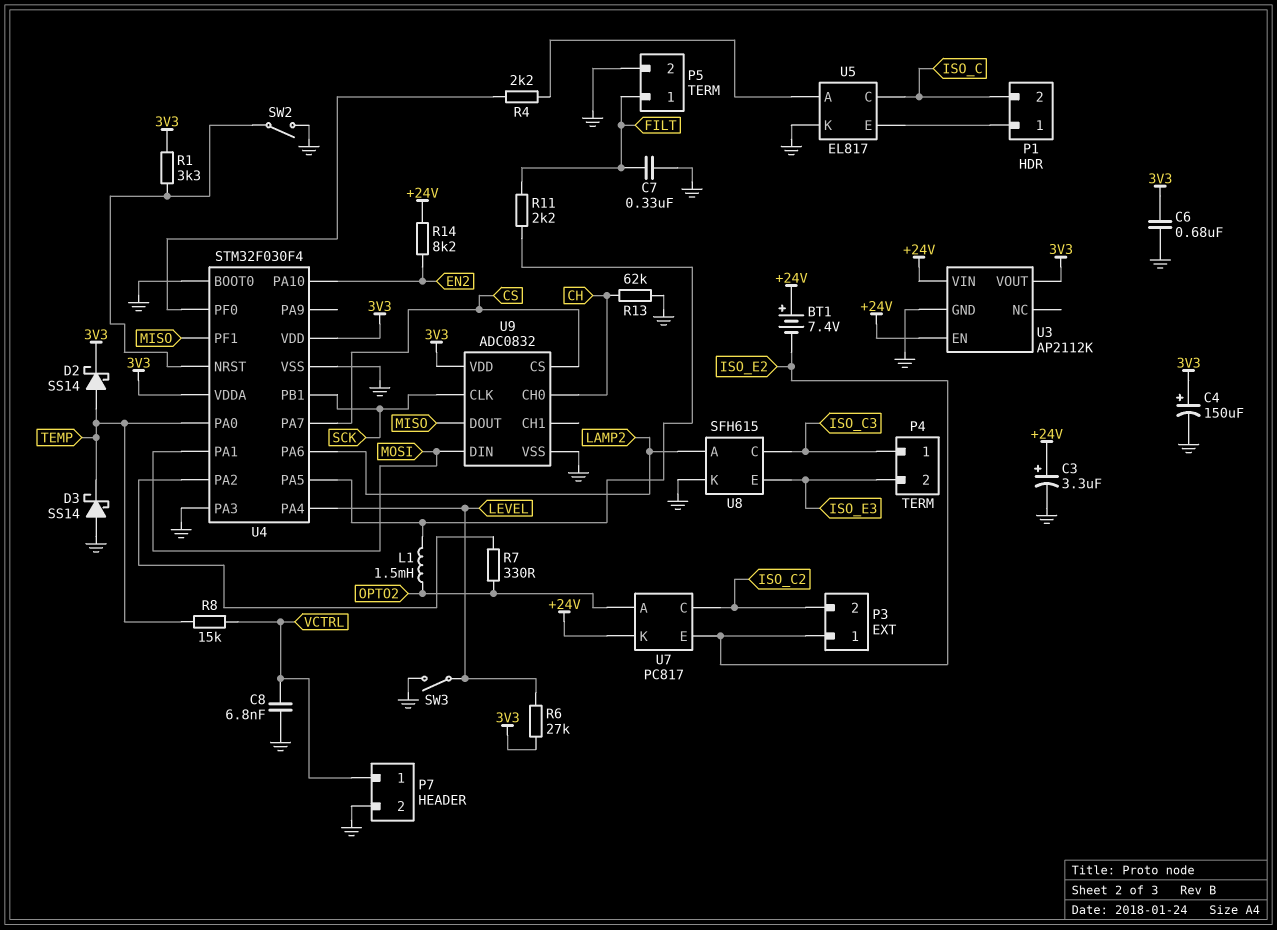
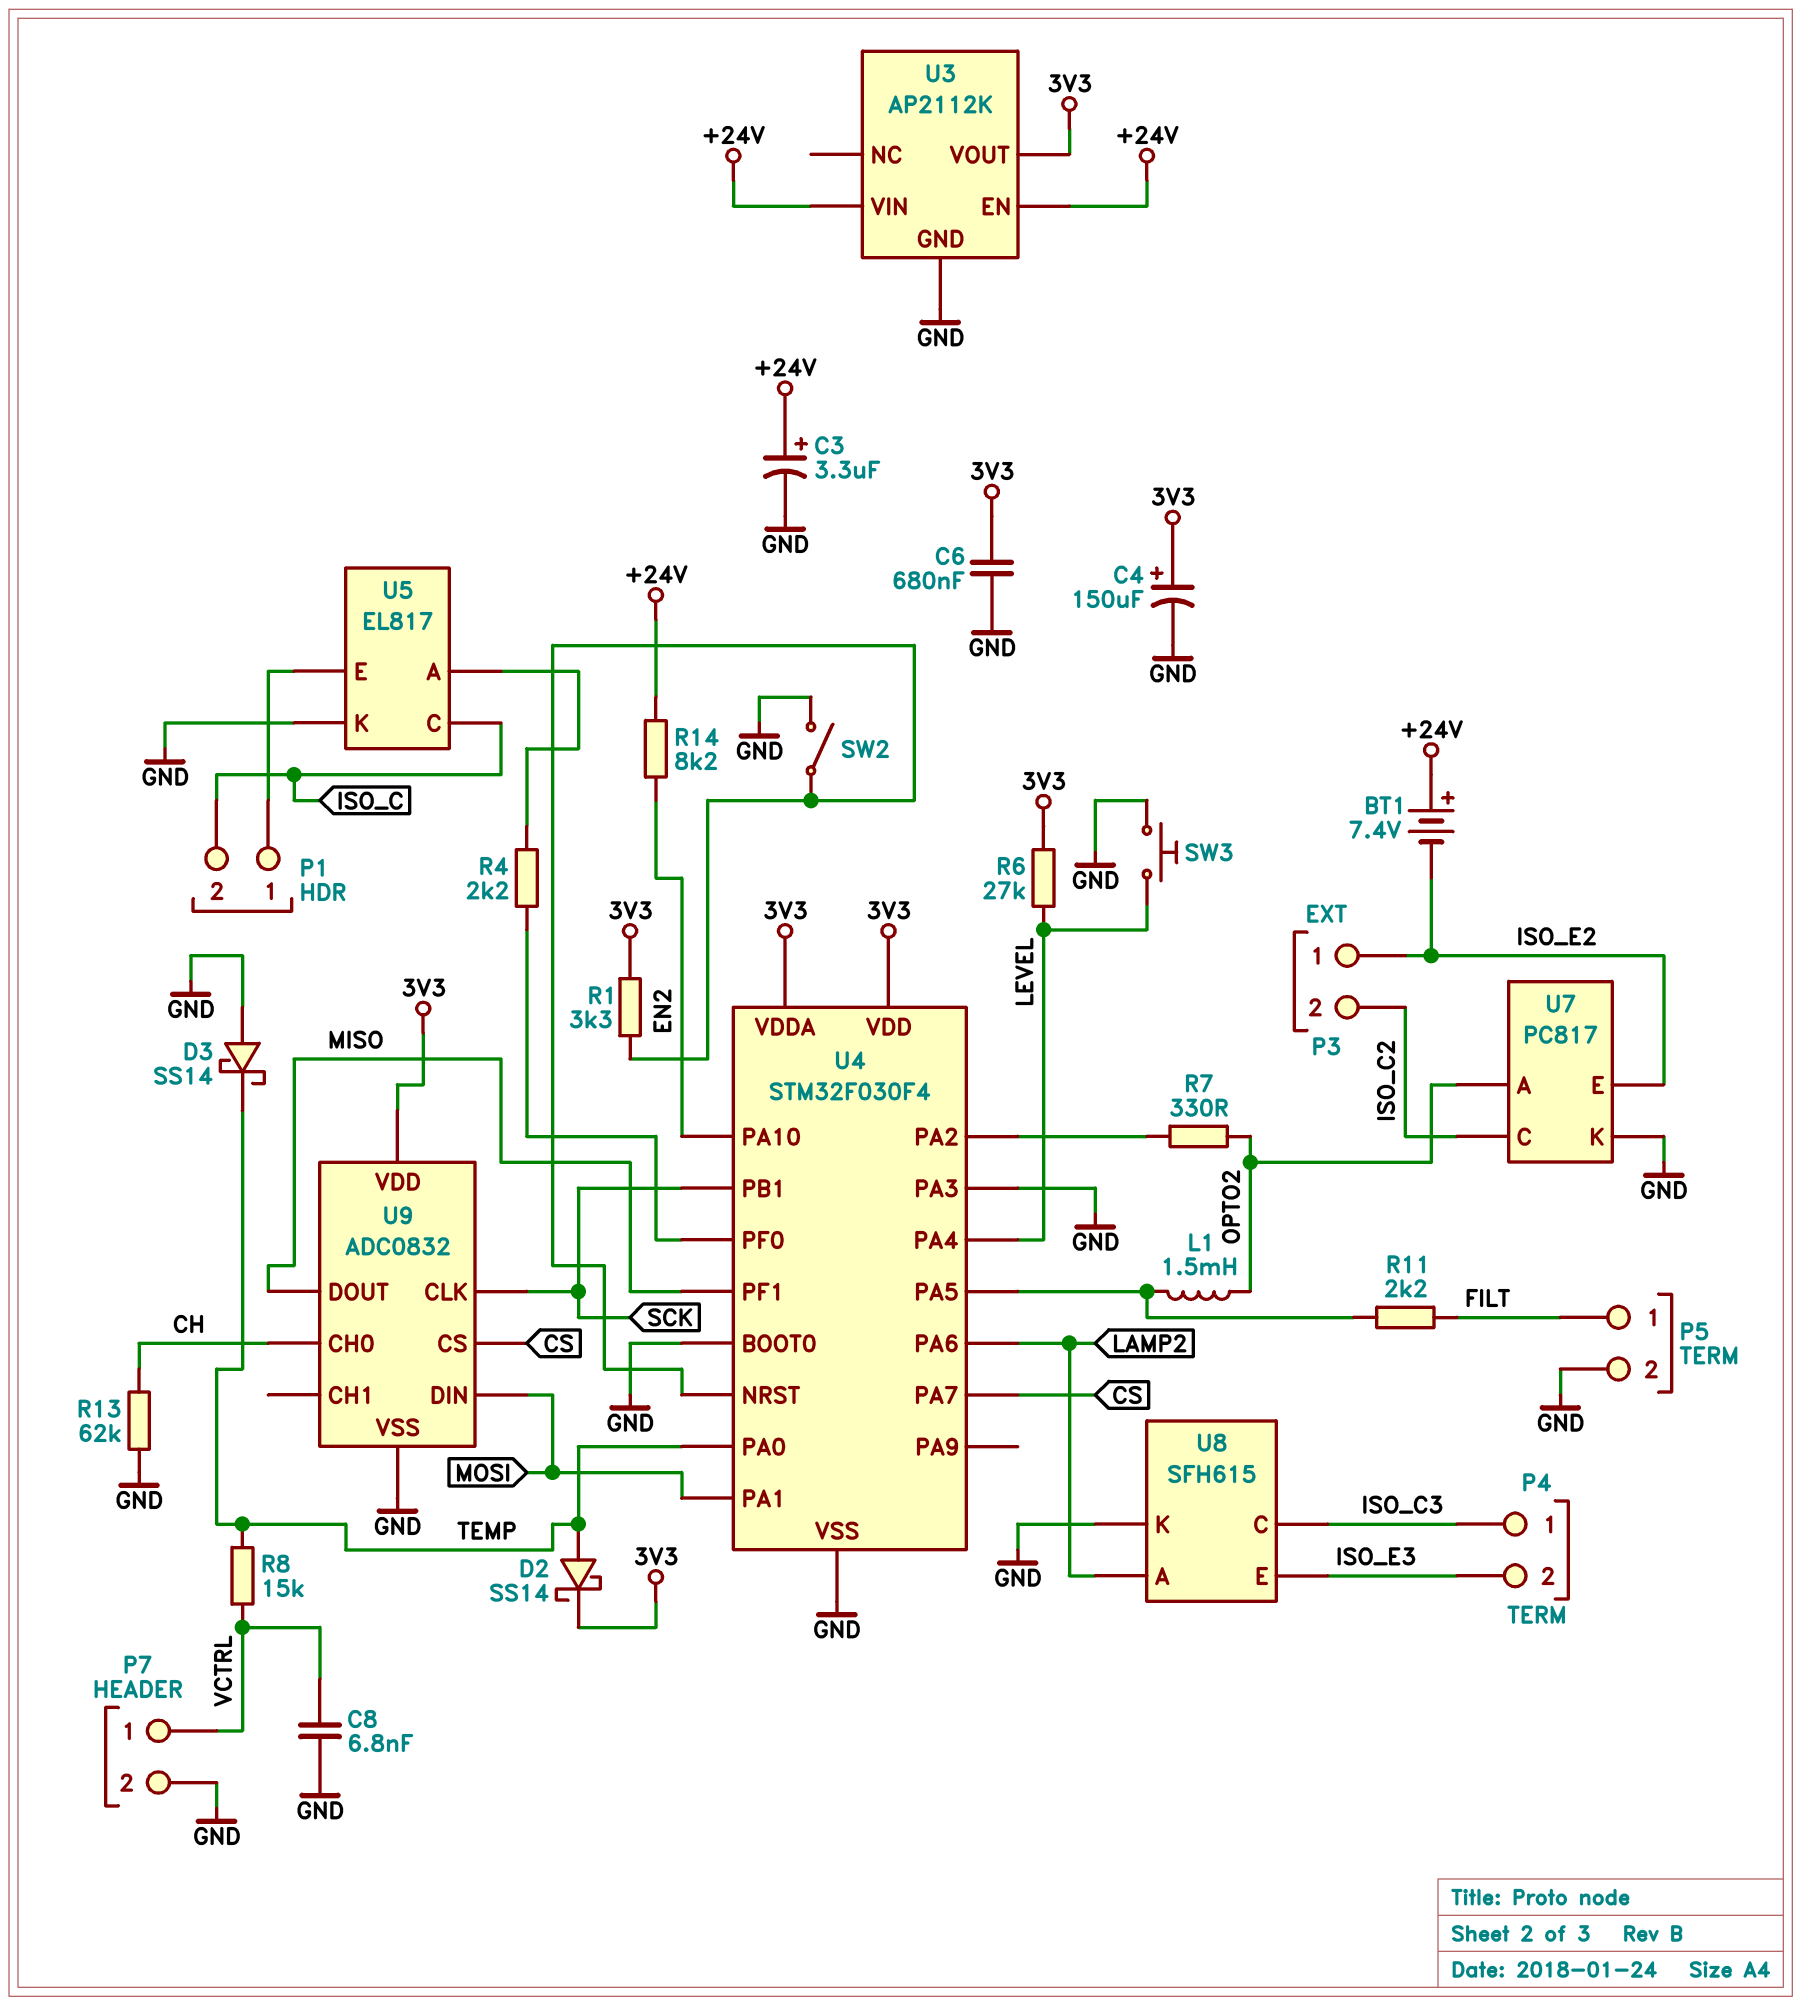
C7: 330nF (FILT, GND) -> none
SW3: switch (GND, LEVEL) -> button (GND, LEVEL)
U7 pin K: +24V -> GND

